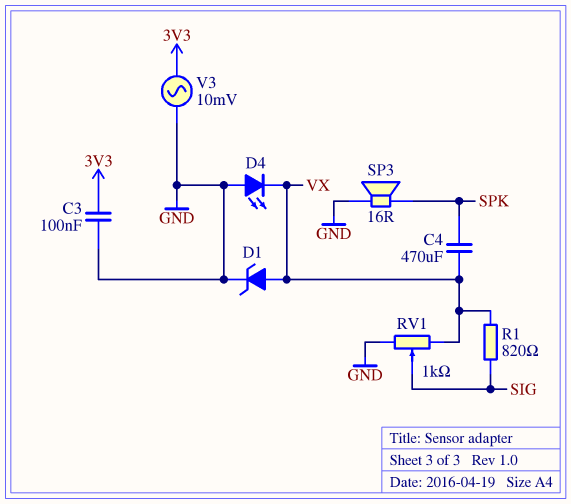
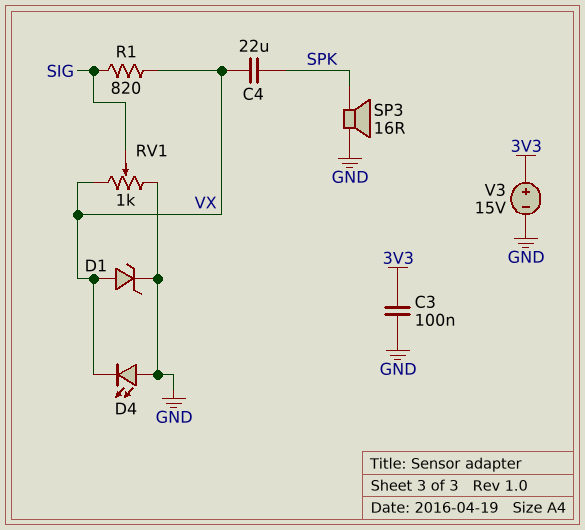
C4: 470uF (SPK, VX) -> 22uF (SPK, VX)
V3: AC 10mV (3V3, GND) -> 15V (plus 3V3, minus GND)

